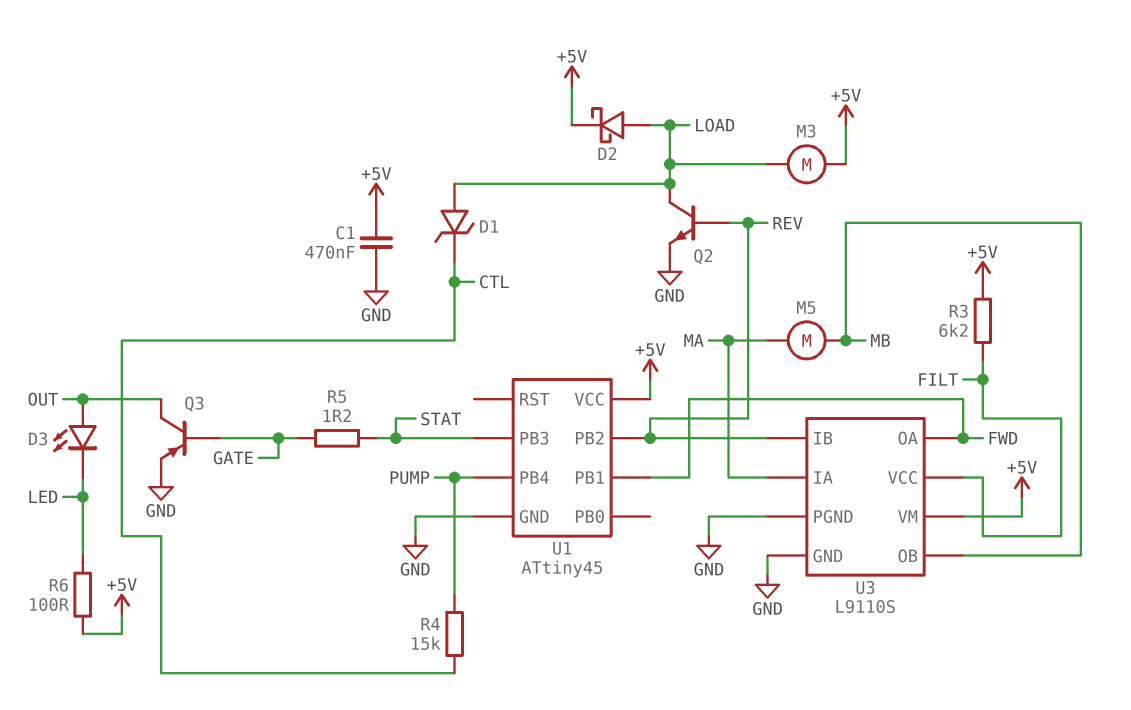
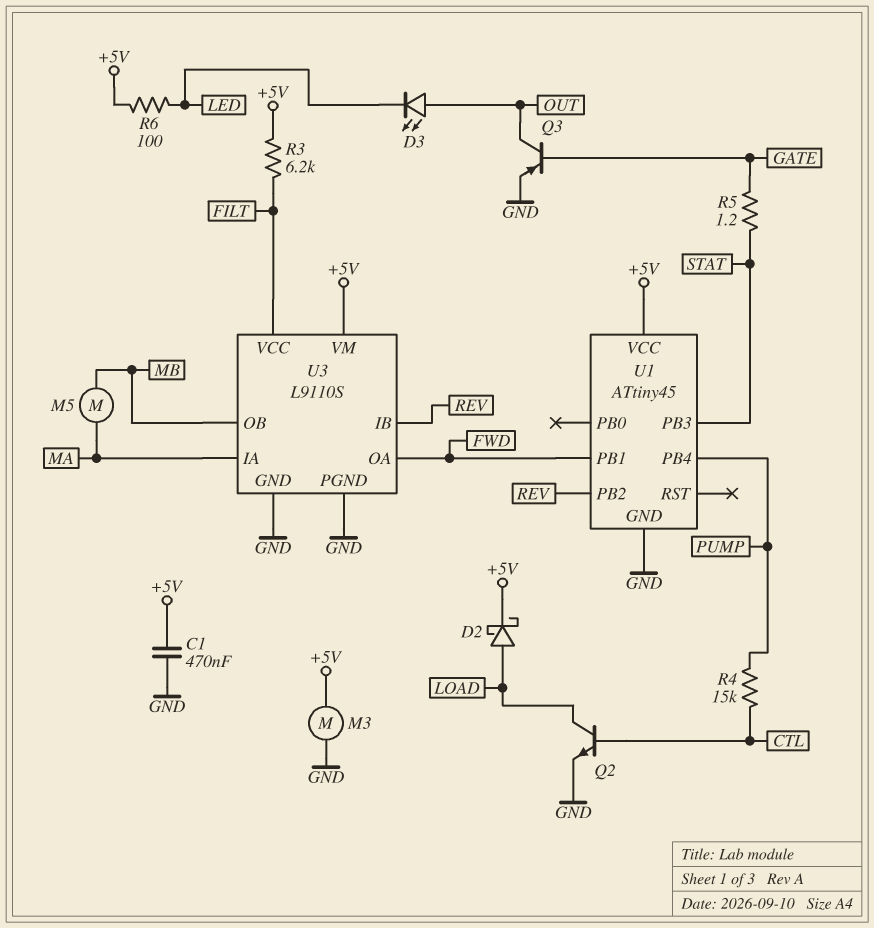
D1: zener (A LOAD, K CTL) -> none
M3: motor (+5V, LOAD) -> motor (+5V, GND)
Q2: NPN (B REV, C LOAD, E GND) -> NPN (B CTL, C LOAD, E GND)

